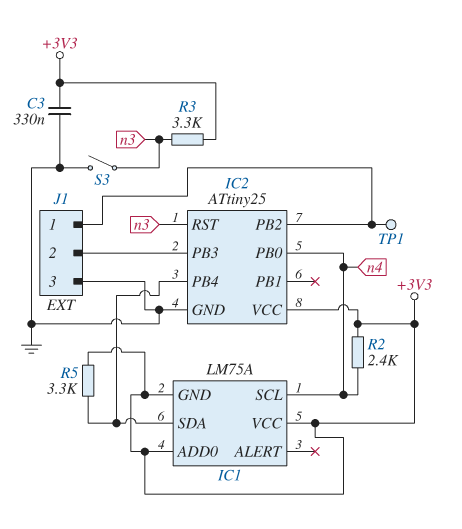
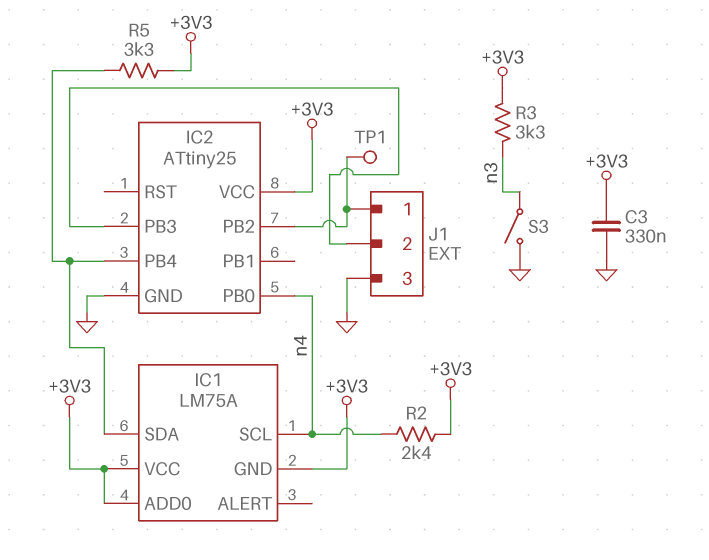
IC2 pin RST: n3 -> none

